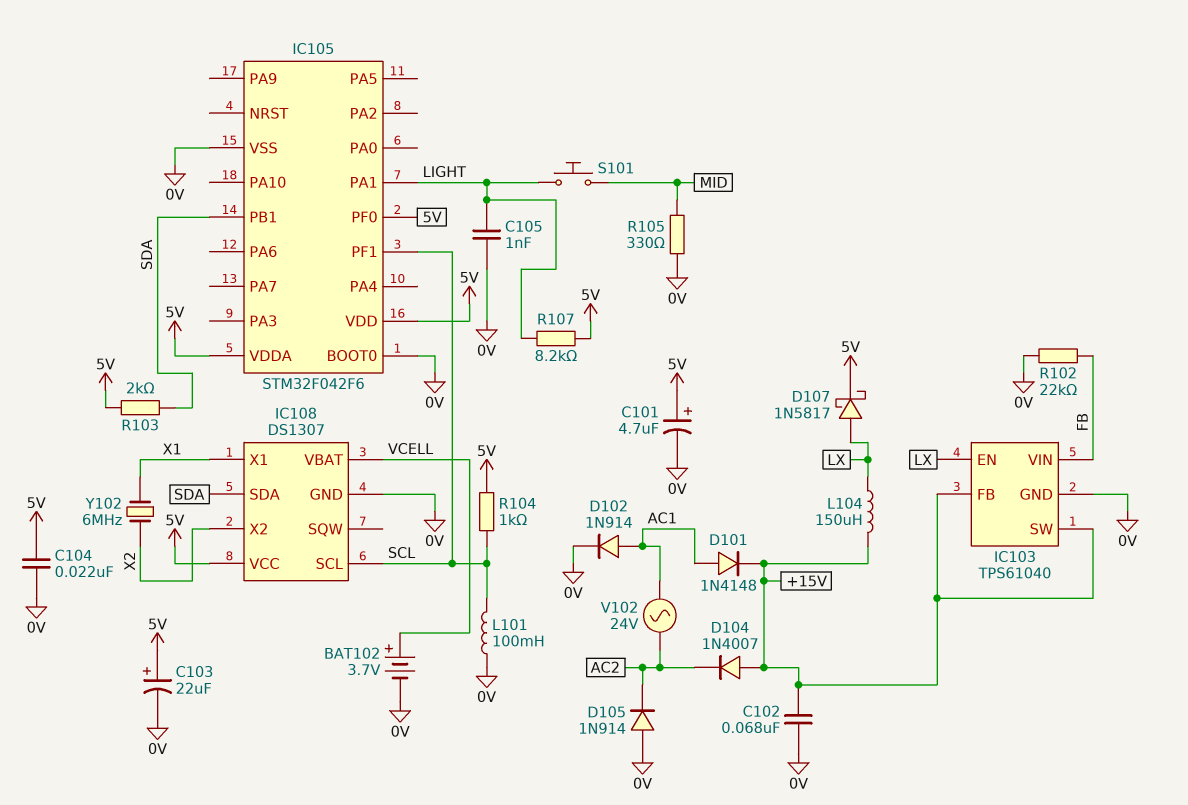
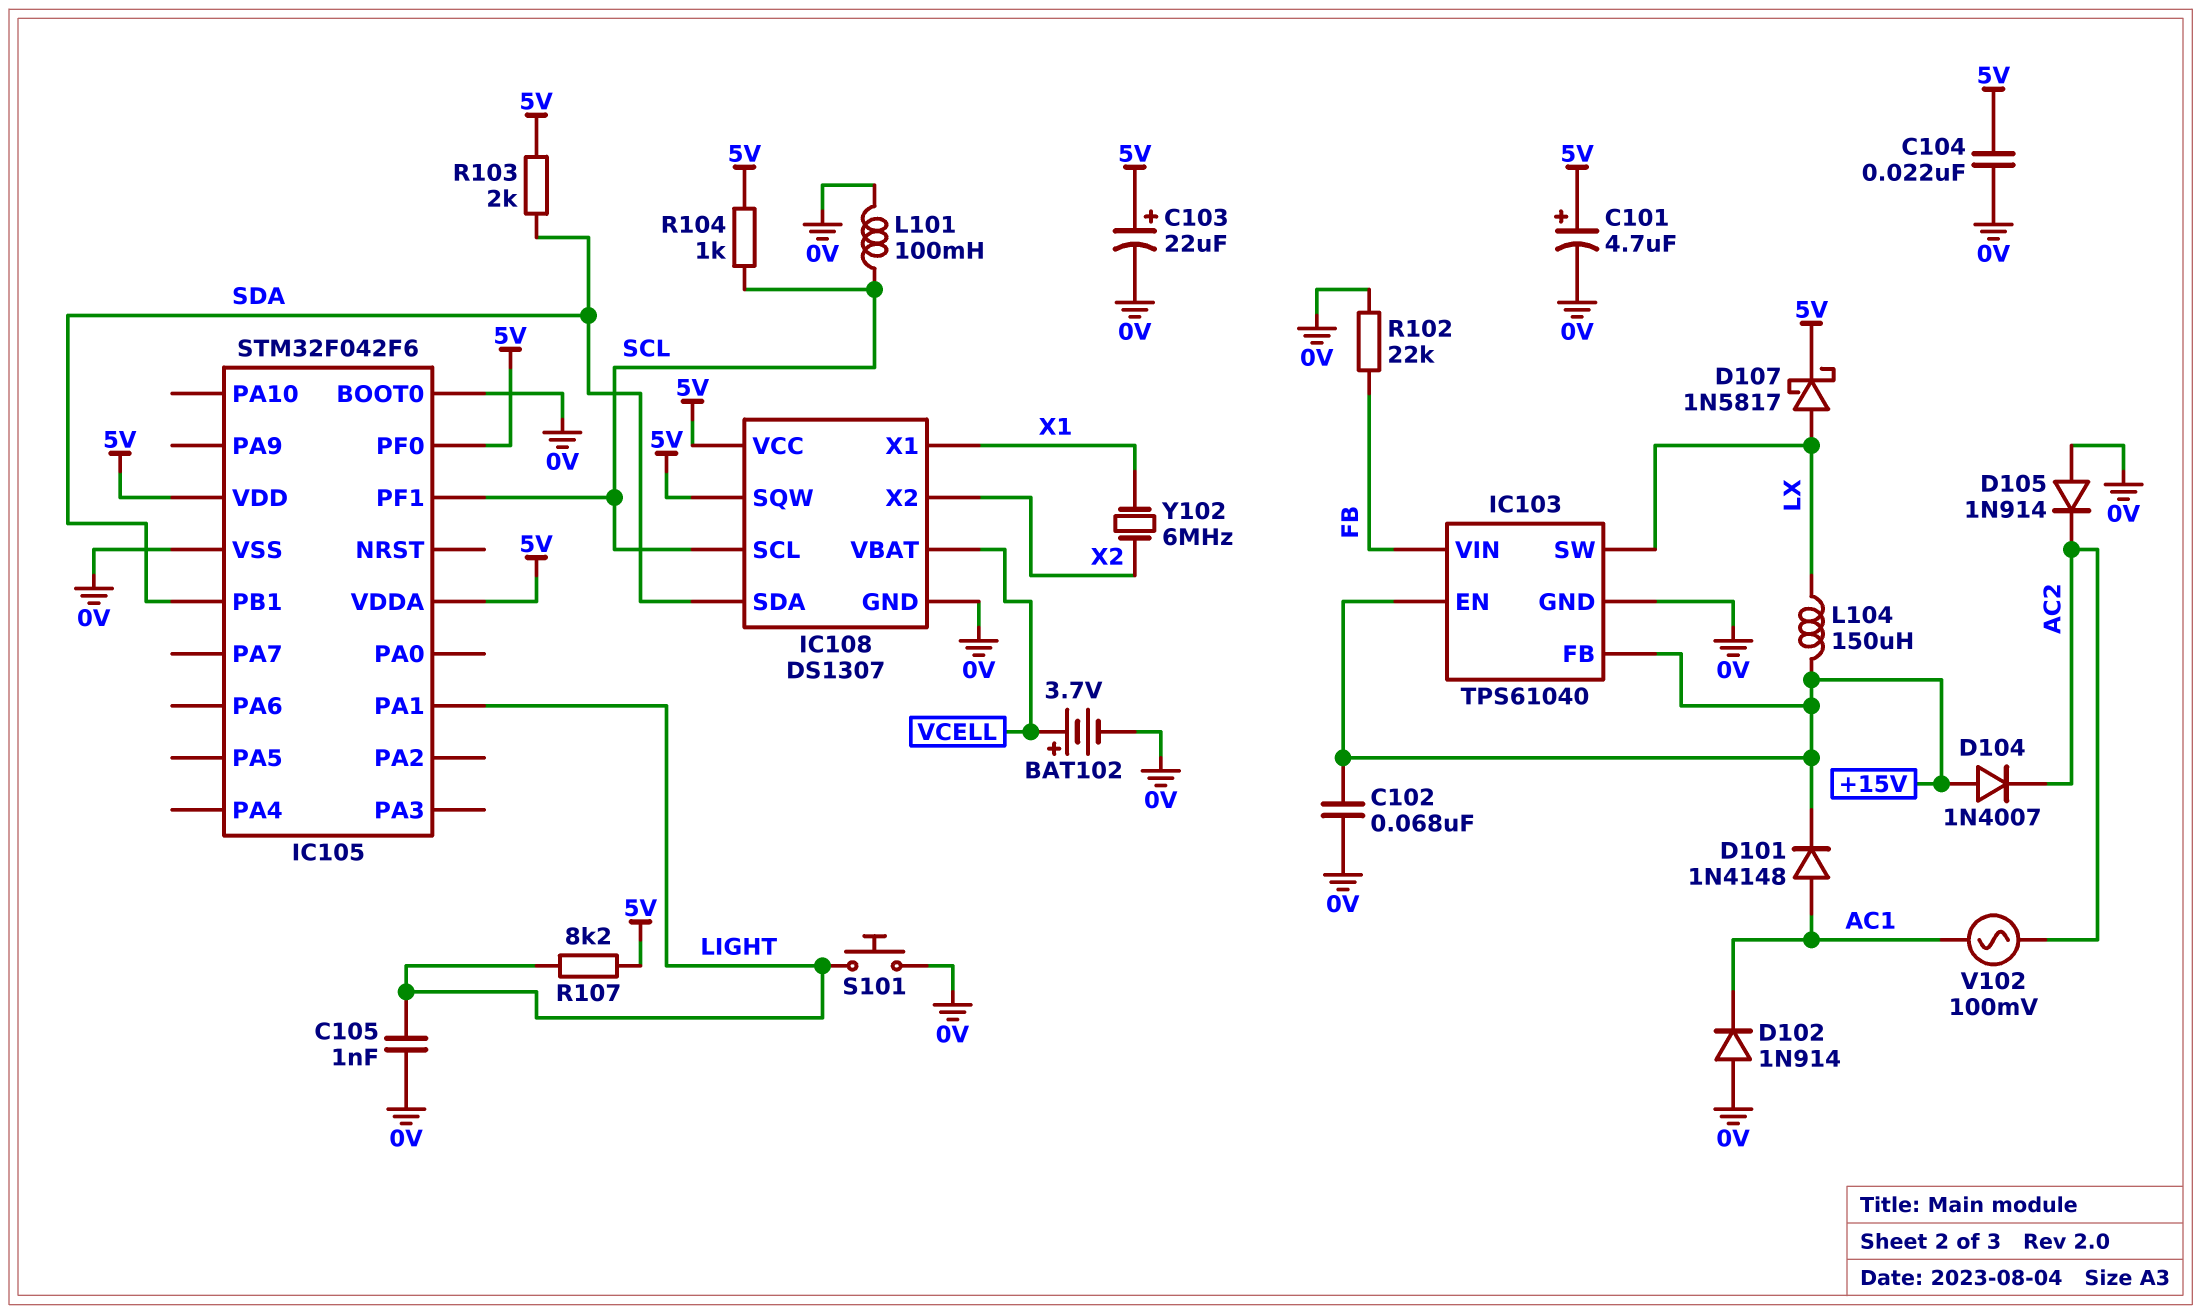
D102: diode 1N914 (A AC1, K 0V) -> diode 1N914 (A 0V, K AC1)
IC103 pin EN: LX -> +15V
IC103 pin SW: +15V -> LX
IC108 pin SQW: none -> 5V
R105: 330 (0V, MID) -> none
S101: button (LIGHT, MID) -> button (0V, LIGHT)
V102: AC 24V (AC1, AC2) -> AC 100mV (AC1, AC2)

